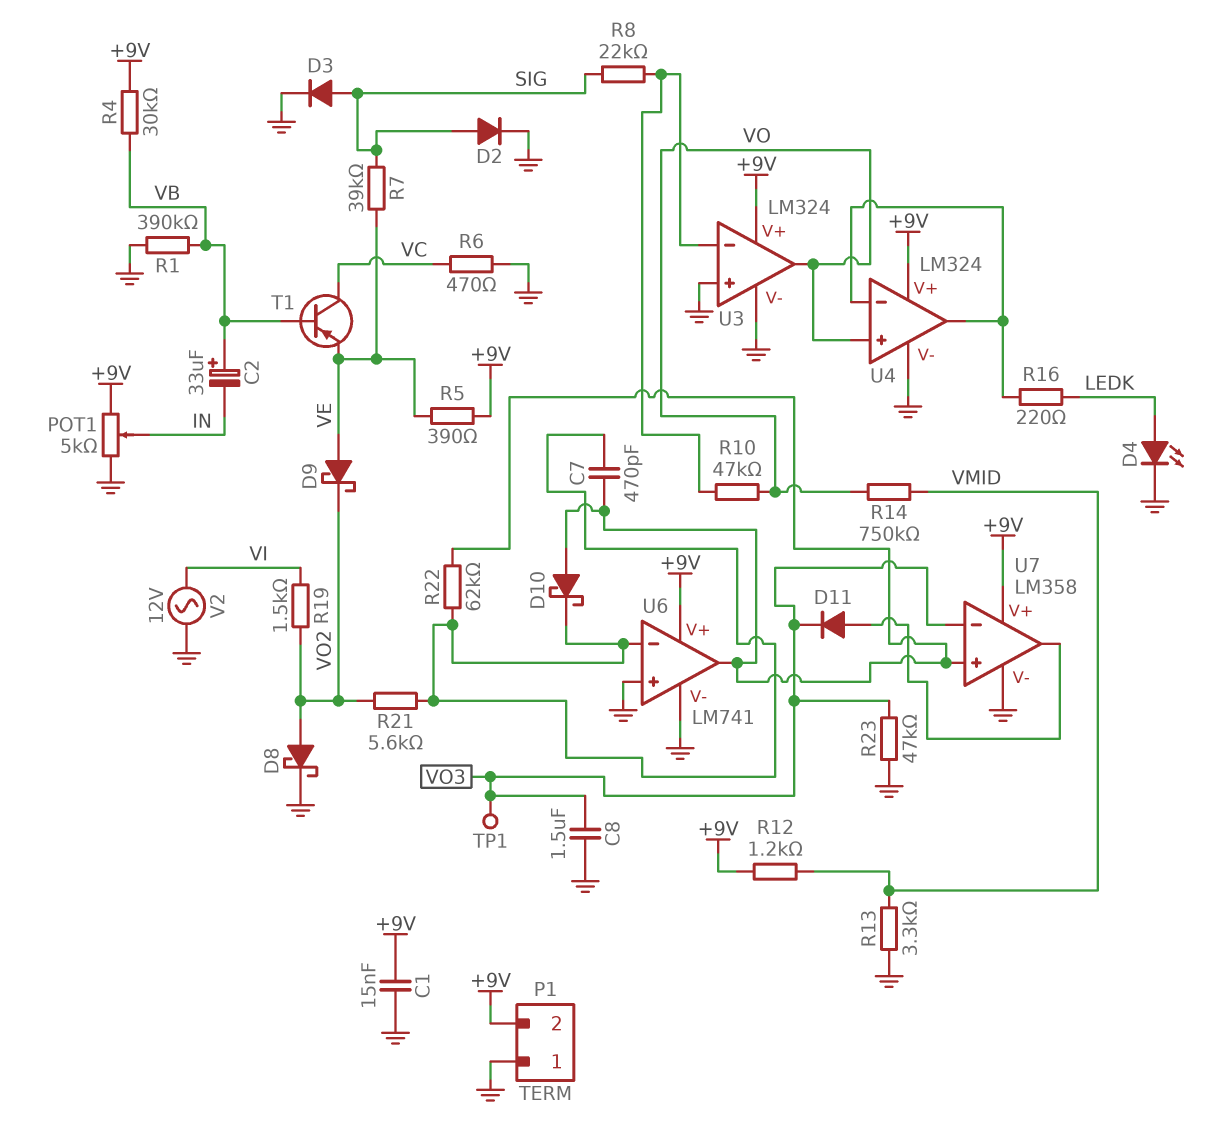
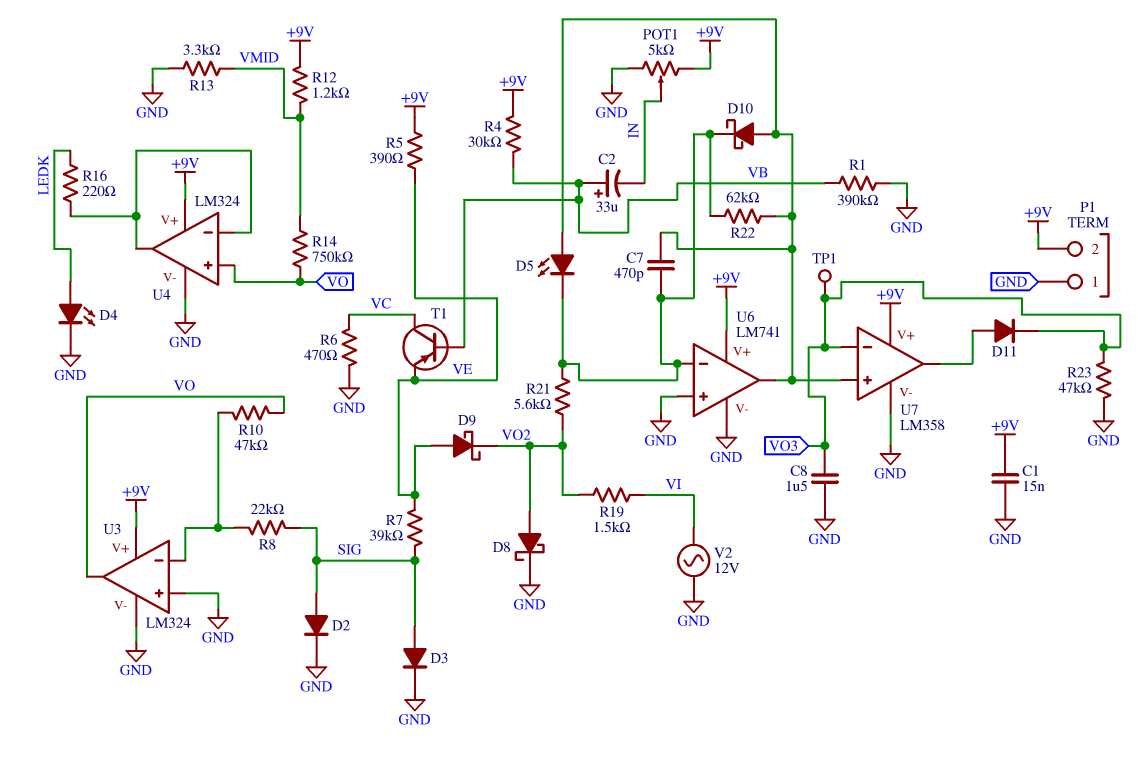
D5: none -> LED (A U6/out, K U6/in-)

